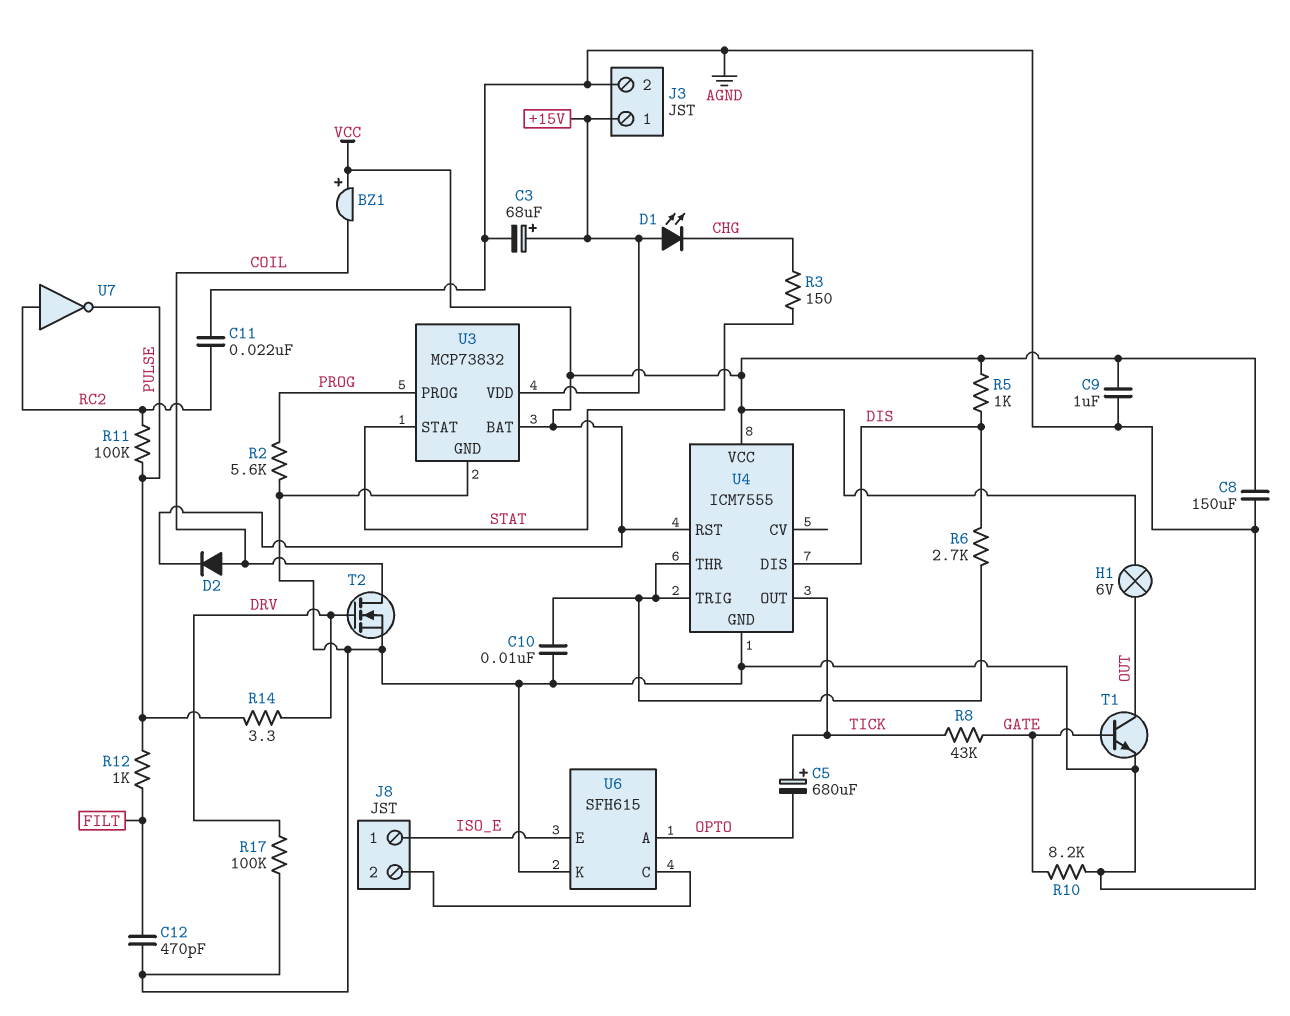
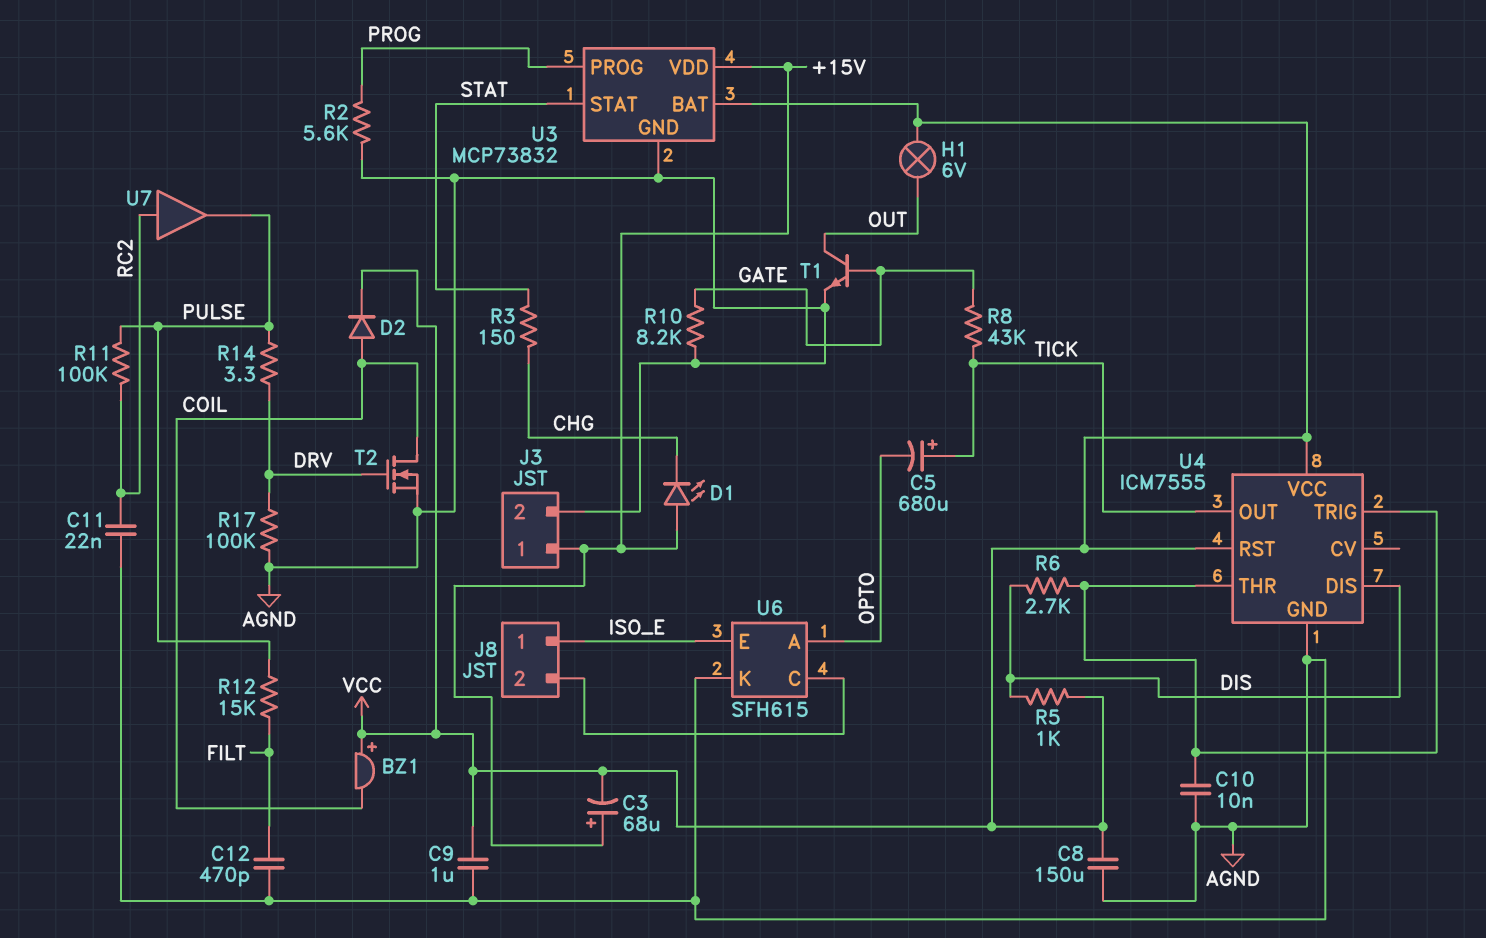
C3: 68uF (plus +15V, minus AGND) -> 68uF (plus +15V, minus VCC)
R12: 1k (FILT, PULSE) -> 15k (FILT, PULSE)
U7: NOT (in RC2, out PULSE) -> buffer (in RC2, out PULSE)

